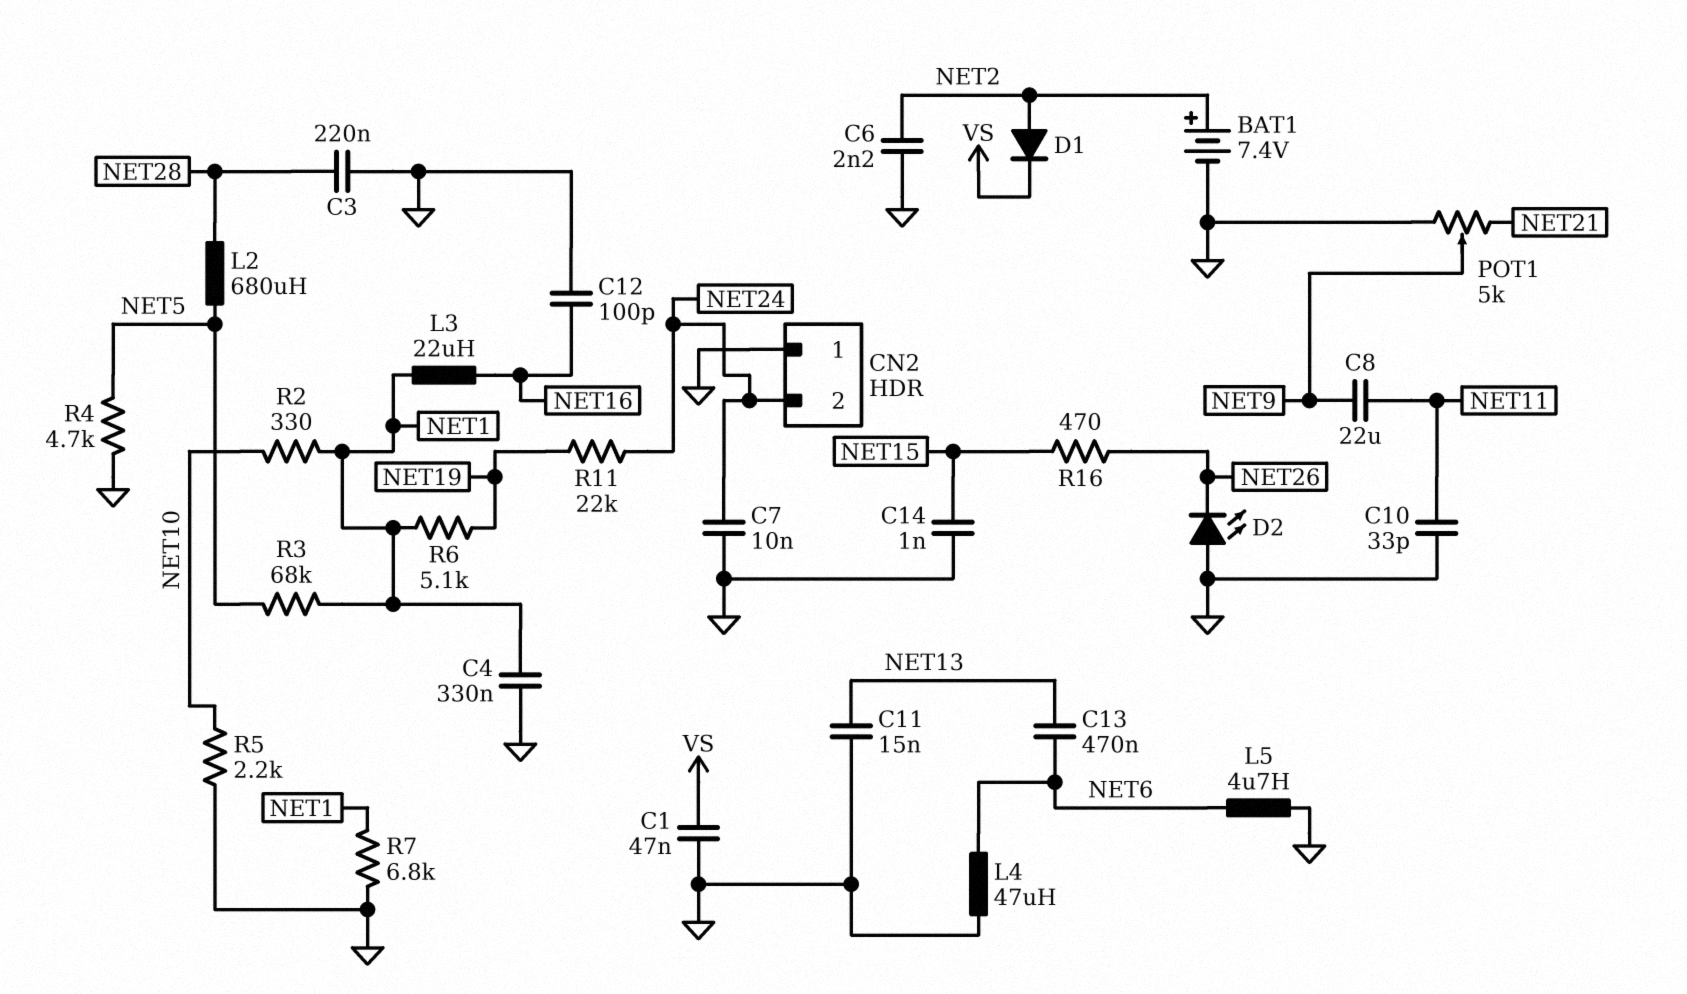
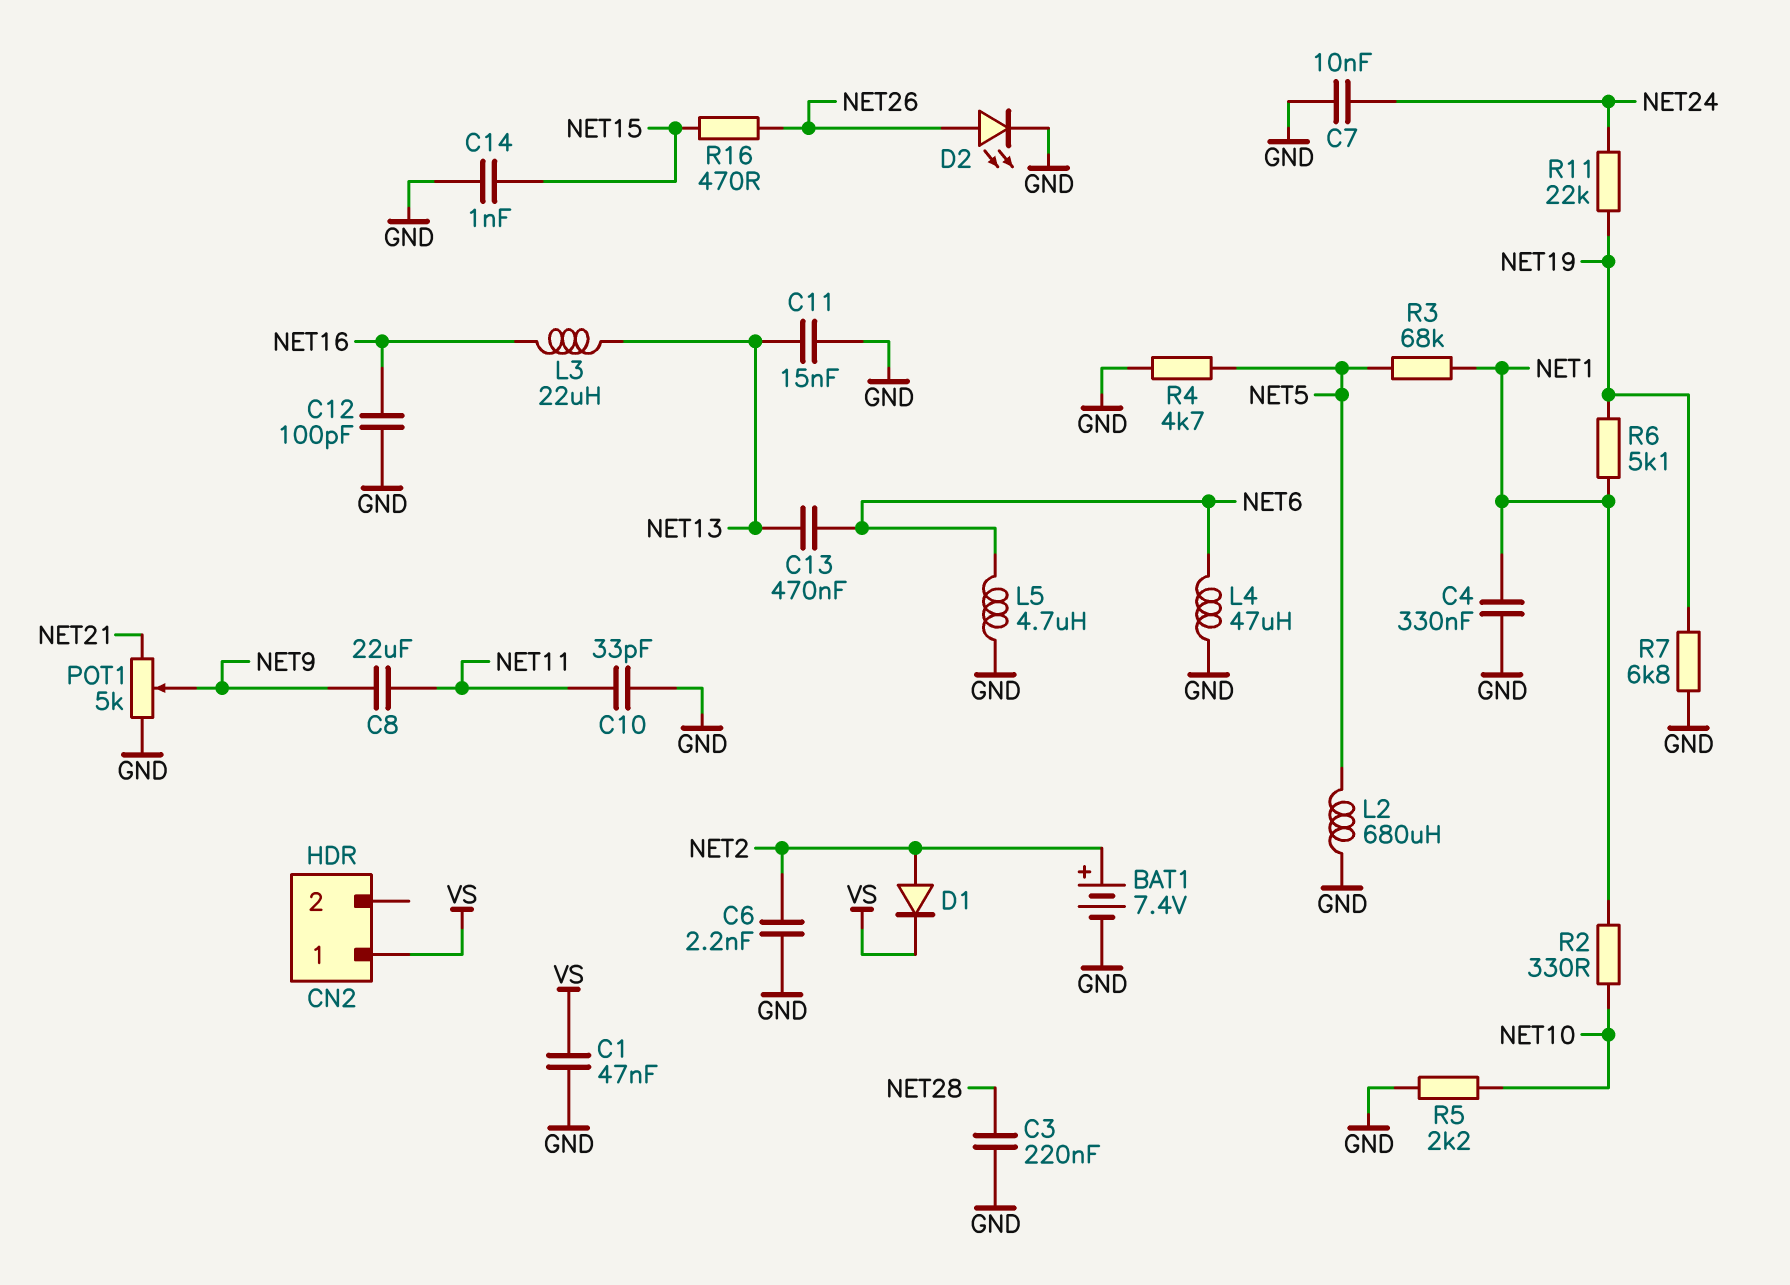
CN2 pin 1: GND -> VS
CN2 pin 2: NET24 -> none
D2: LED (A GND, K NET26) -> LED (A NET26, K GND)
L2: 680uH (NET5, NET28) -> 680uH (GND, NET5)
L3: 22uH (NET1, NET16) -> 22uH (NET13, NET16)
R7: 6.8k (GND, NET1) -> 6.8k (GND, NET19)

